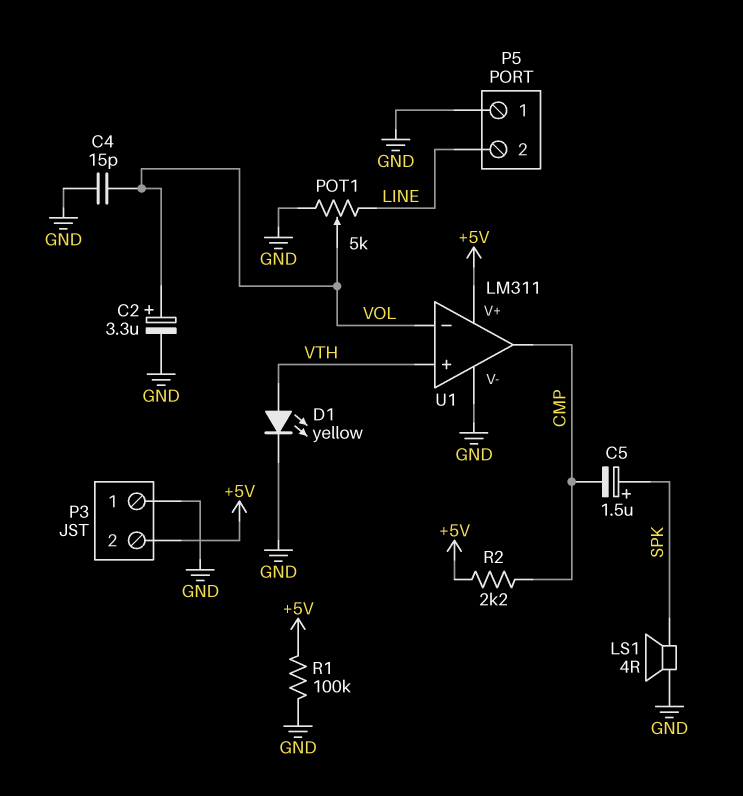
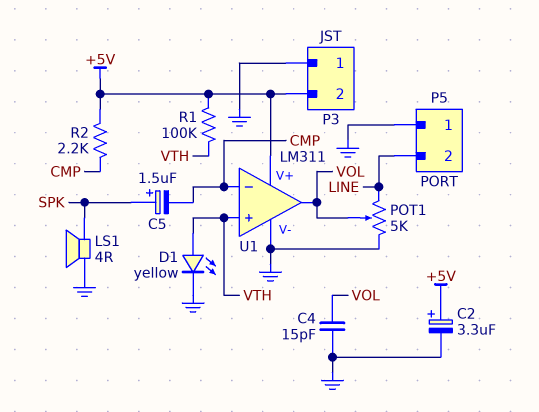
C2: 3.3uF (plus VOL, minus GND) -> 3.3uF (plus +5V, minus GND)
R1: 100k (+5V, GND) -> 100k (+5V, VTH)
U1 pin in-: VOL -> CMP
U1 pin out: CMP -> VOL

